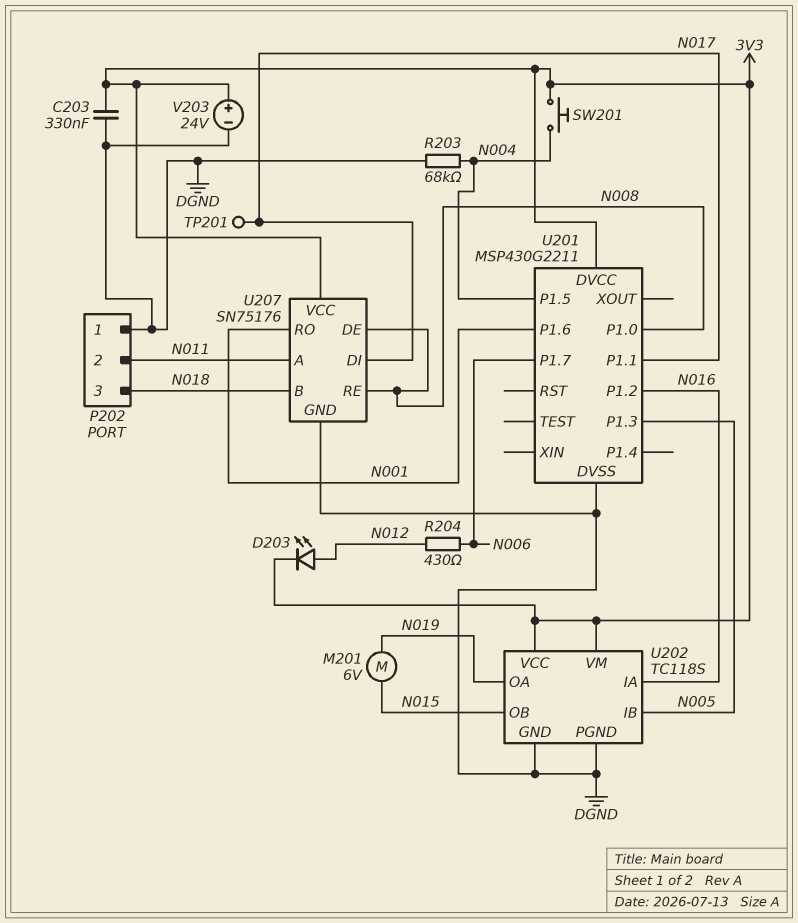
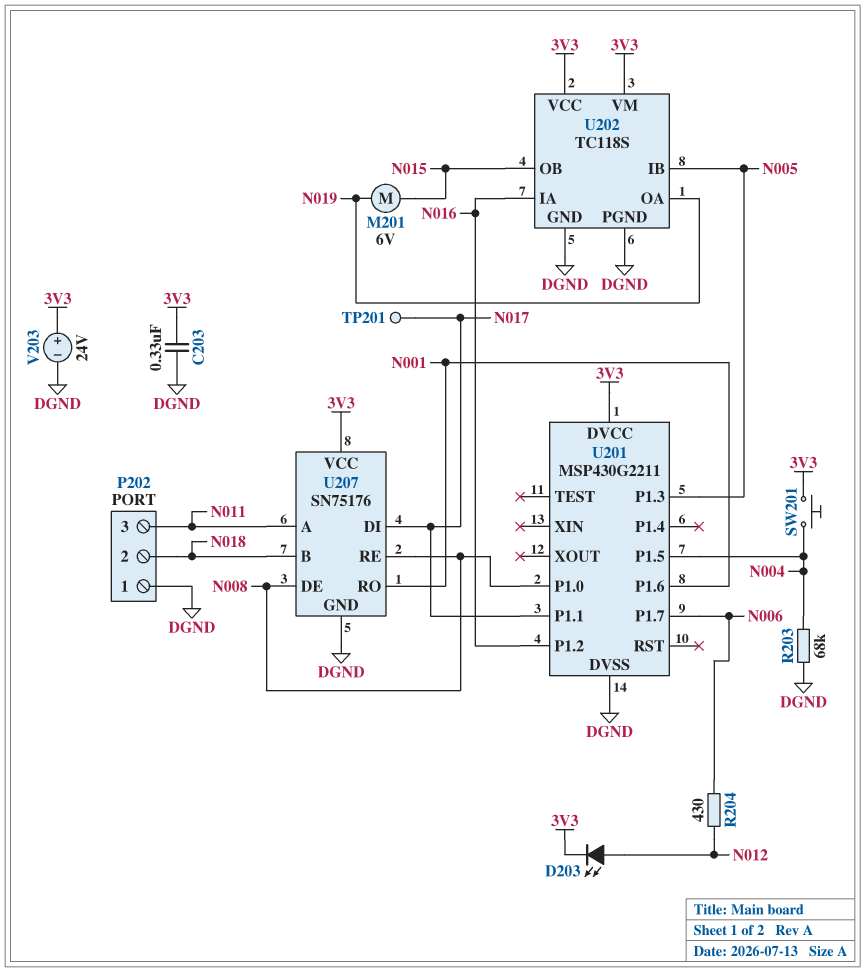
P202 pin 2: N011 -> N018
P202 pin 3: N018 -> N011

